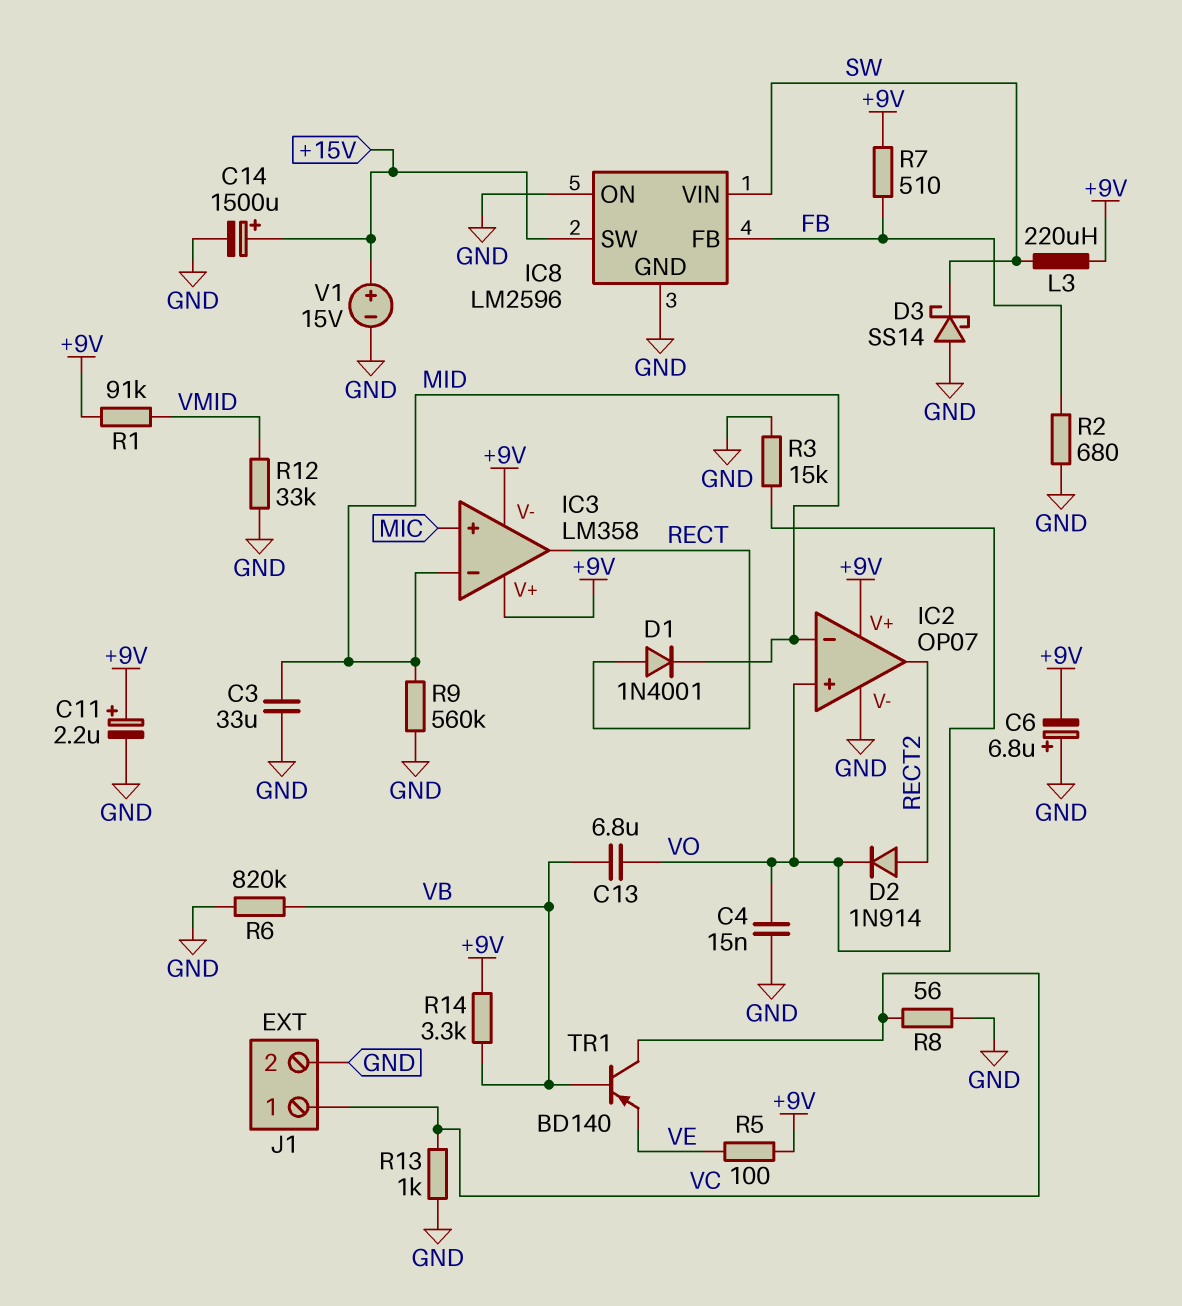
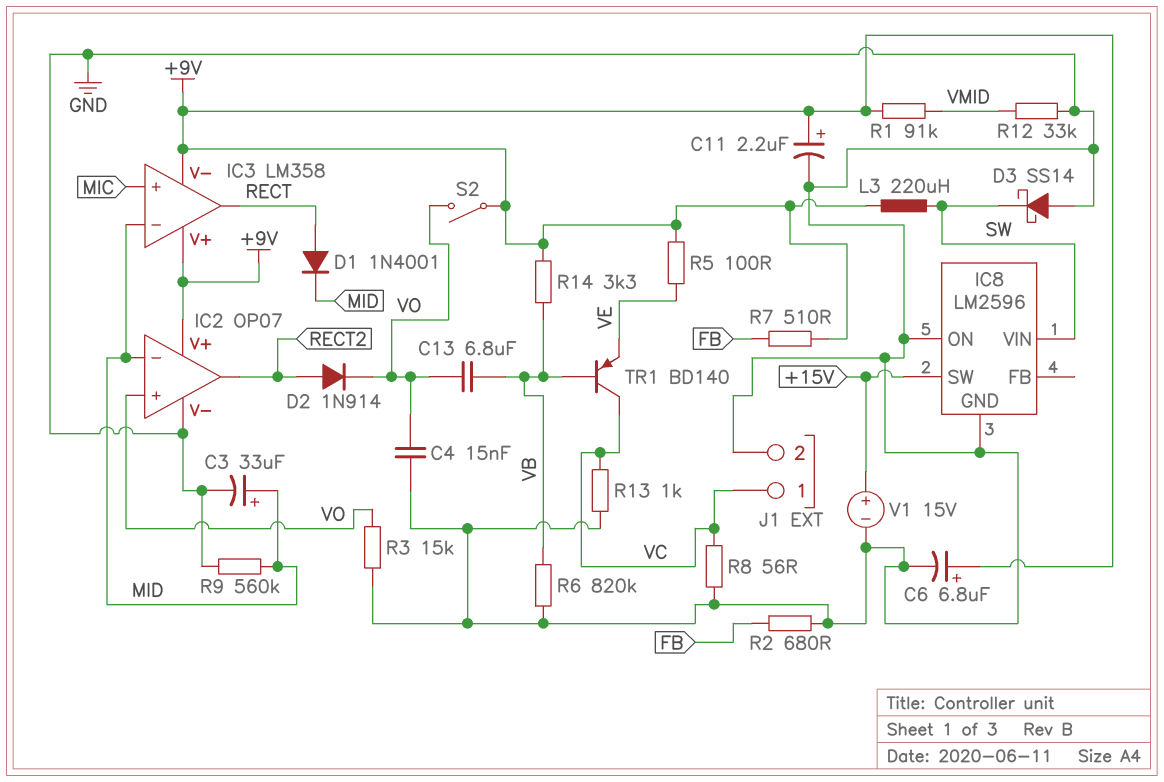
C3: 33uF (GND, MID) -> 33uF (plus MID, minus GND)
C6: 6.8uF (plus GND, minus +9V) -> 6.8uF (plus +9V, minus GND)
C14: 1500uF (plus +15V, minus GND) -> none
IC8 pin FB: FB -> none
S2: none -> switch (+9V, VO)

